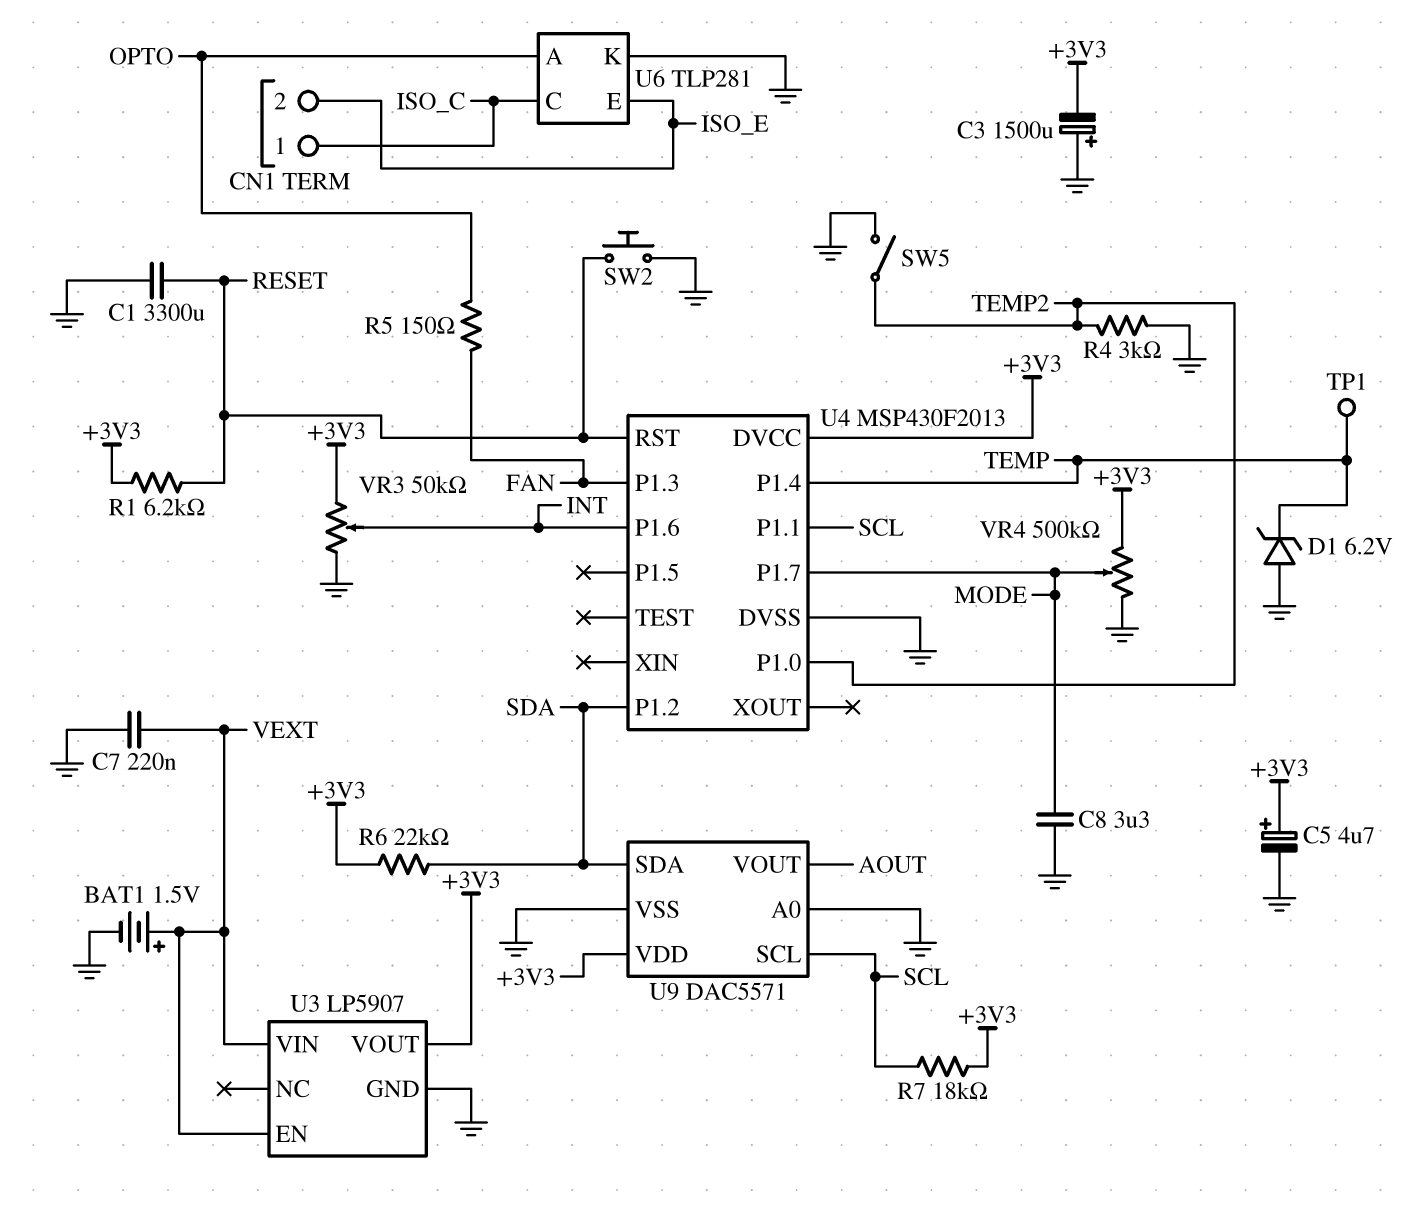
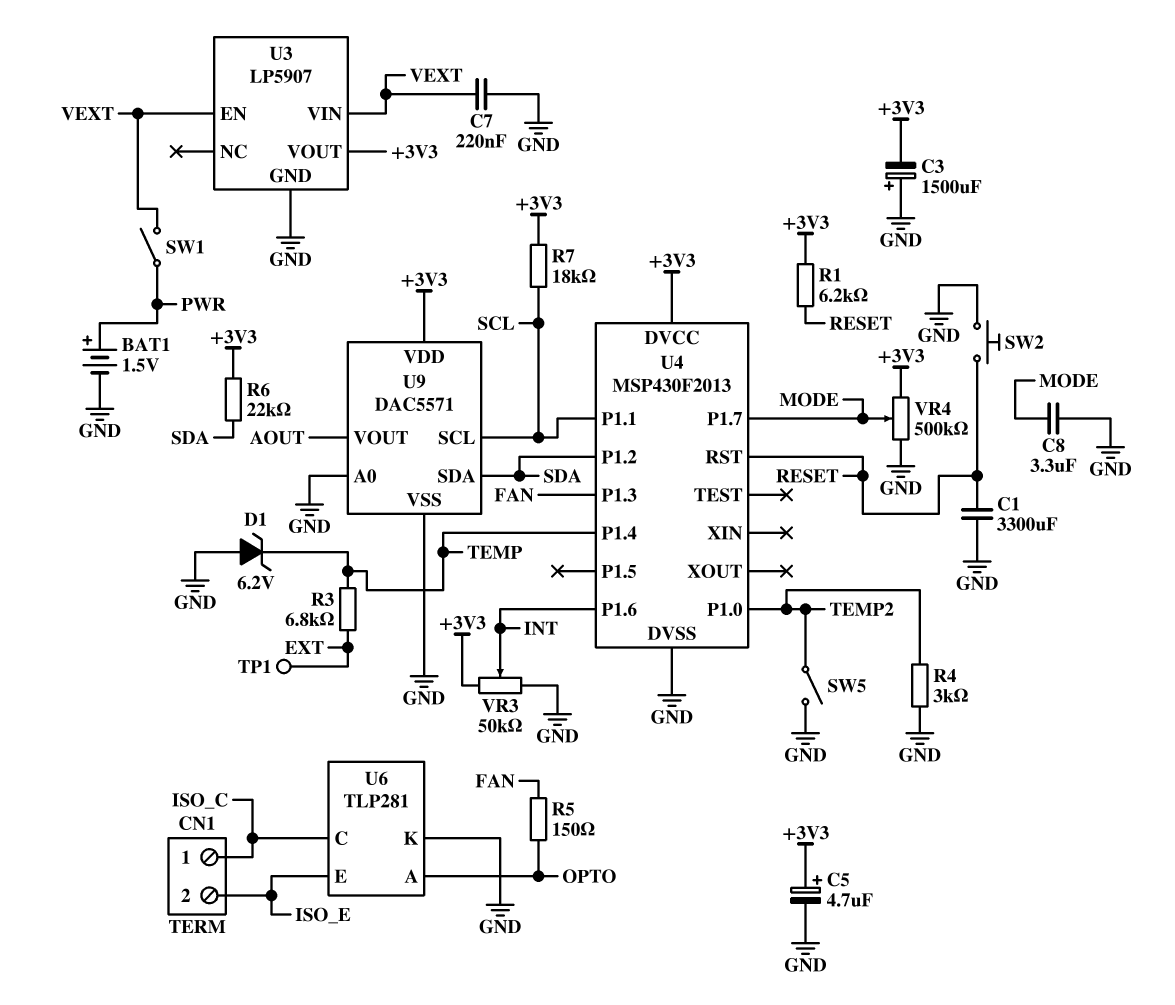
BAT1: 1.5V (plus VEXT, minus GND) -> 1.5V (plus PWR, minus GND)
R3: none -> 6.8k (EXT, TEMP)
SW1: none -> switch (PWR, VEXT)
TP1: test point (TEMP) -> test point (EXT)

